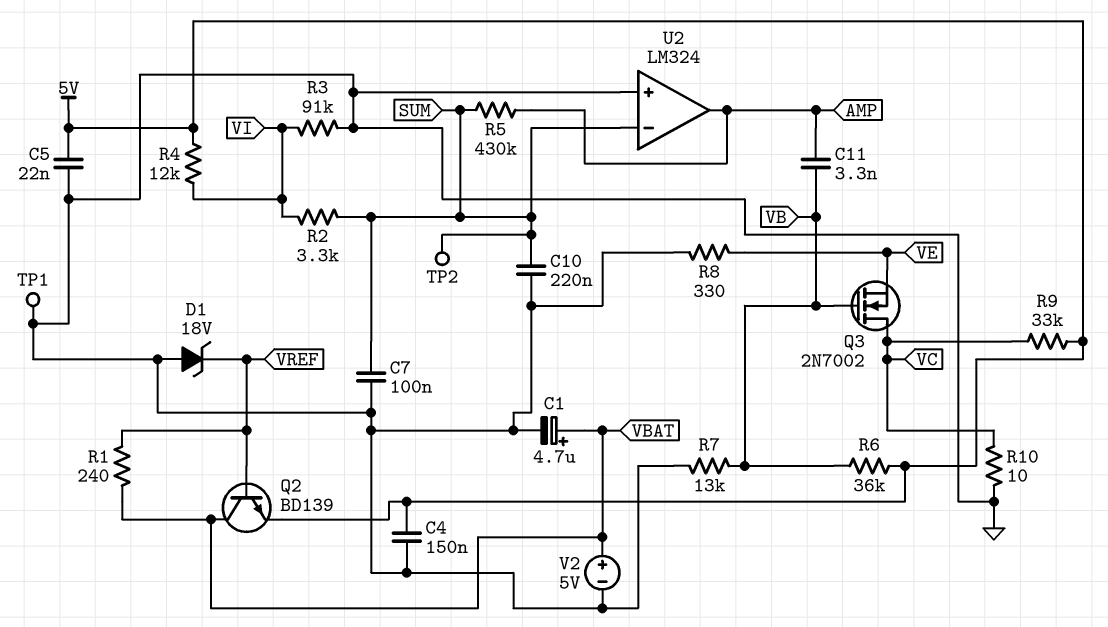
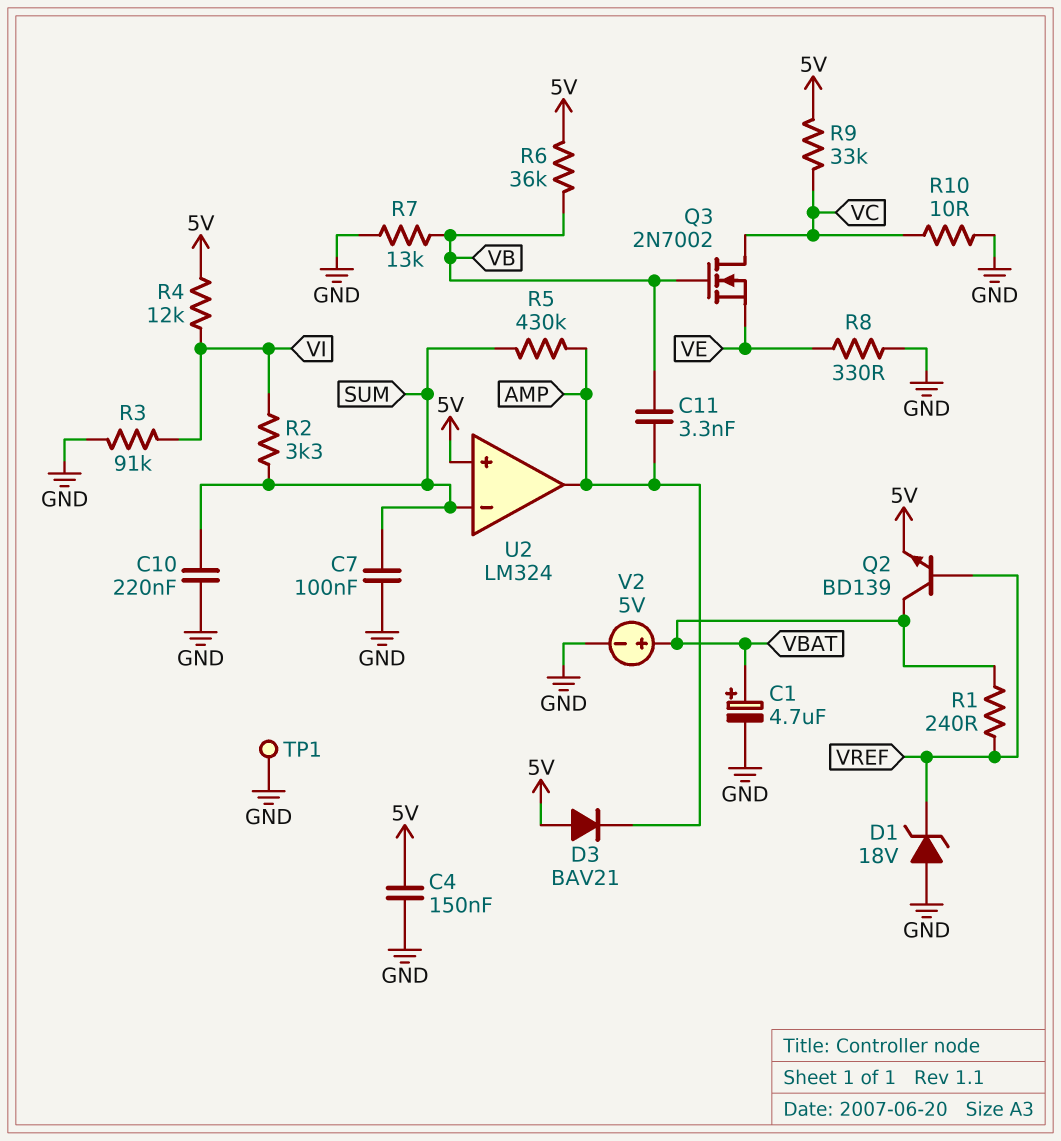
C5: 22nF (5V, GND) -> none
D3: none -> diode BAV21 (A 5V, K AMP)
TP2: test point (SUM) -> none
U2 pin in+: GND -> 5V

